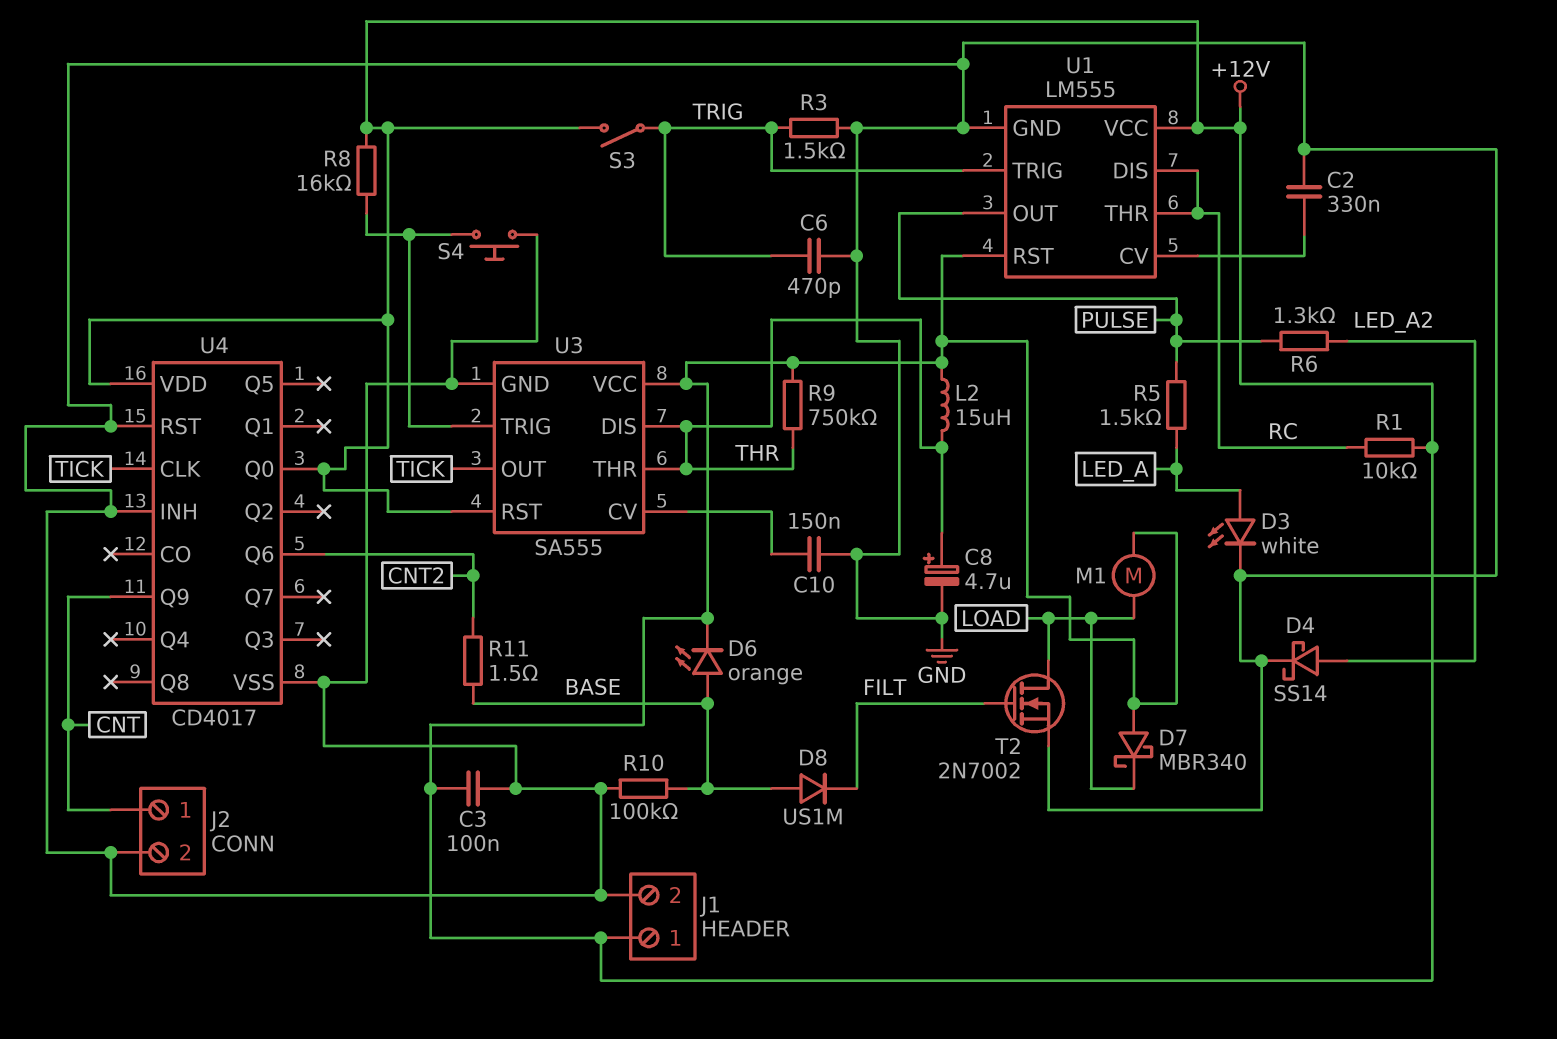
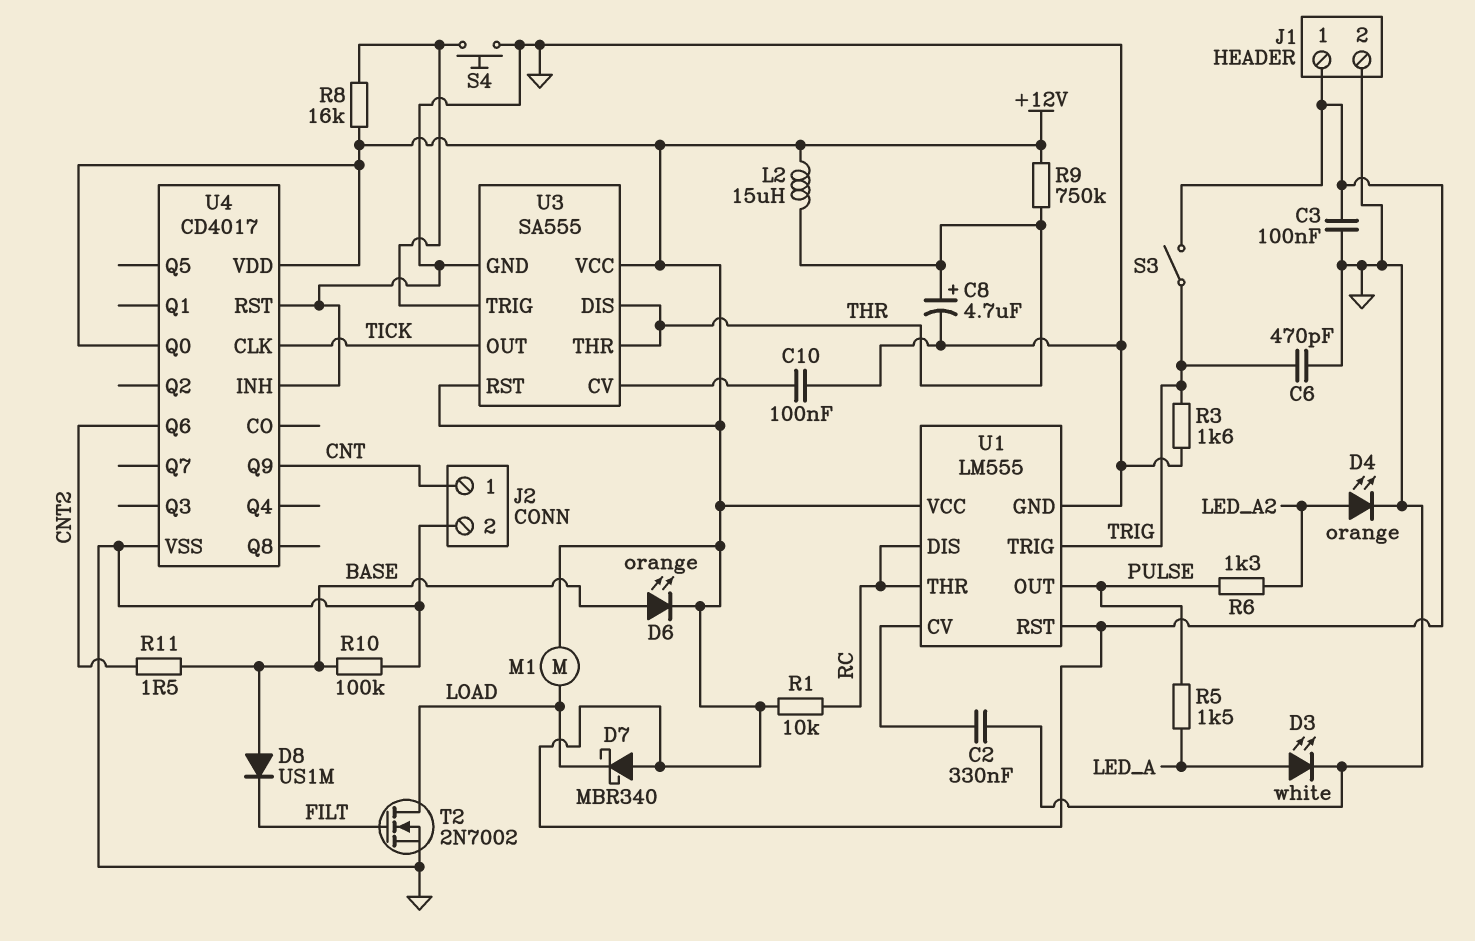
C10: 150nF (GND, U3/CV) -> 100nF (GND, U3/CV)
D4: schottky SS14 (A LED_A2, K GND) -> LED orange (A LED_A2, K GND)
R3: 1.5k (GND, TRIG) -> 1.6k (GND, TRIG)

